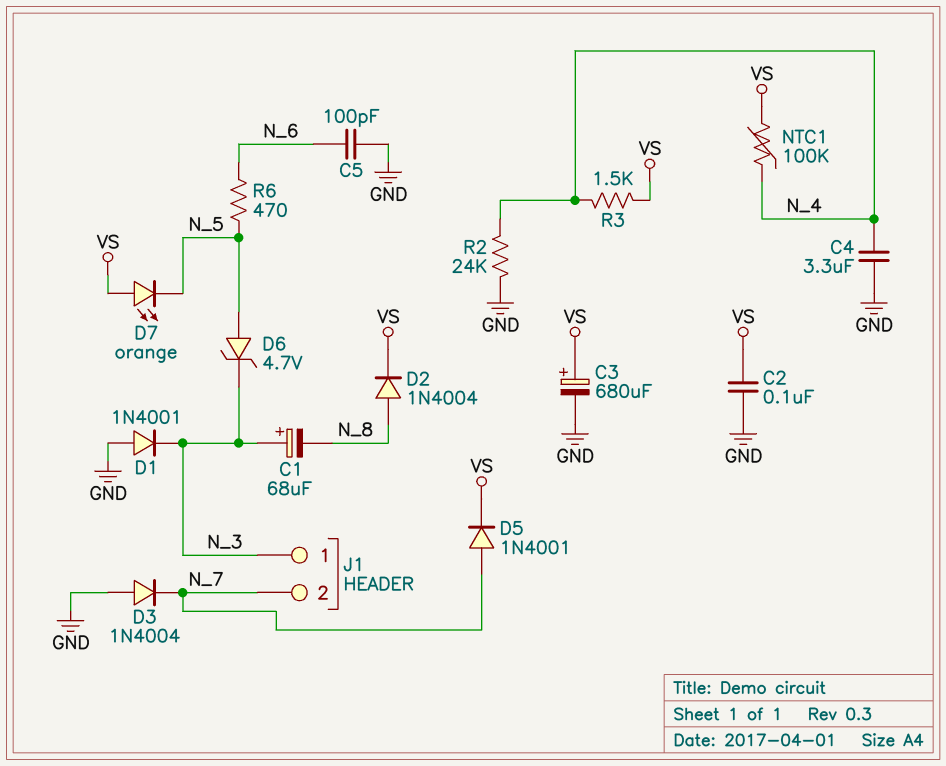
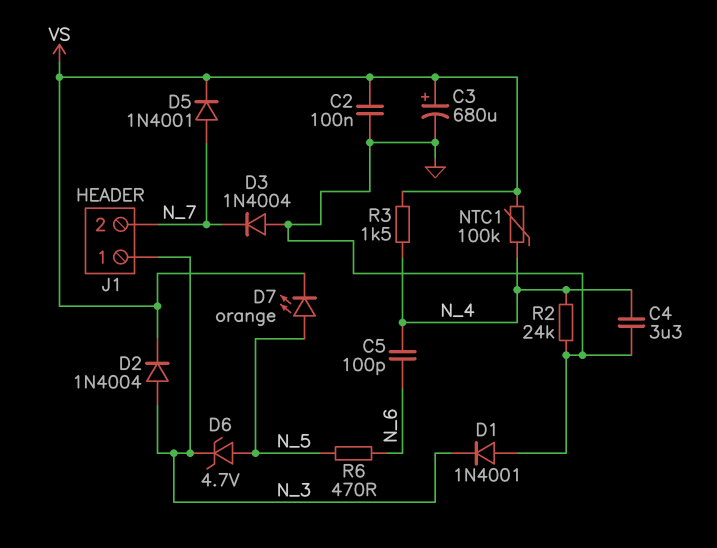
C1: 68uF (plus N_3, minus N_8) -> none
C5: 100pF (GND, N_6) -> 100pF (N_4, N_6)
D2: diode 1N4004 (A N_8, K VS) -> diode 1N4004 (A N_3, K VS)
D7: LED orange (A VS, K N_5) -> LED orange (A N_5, K VS)

